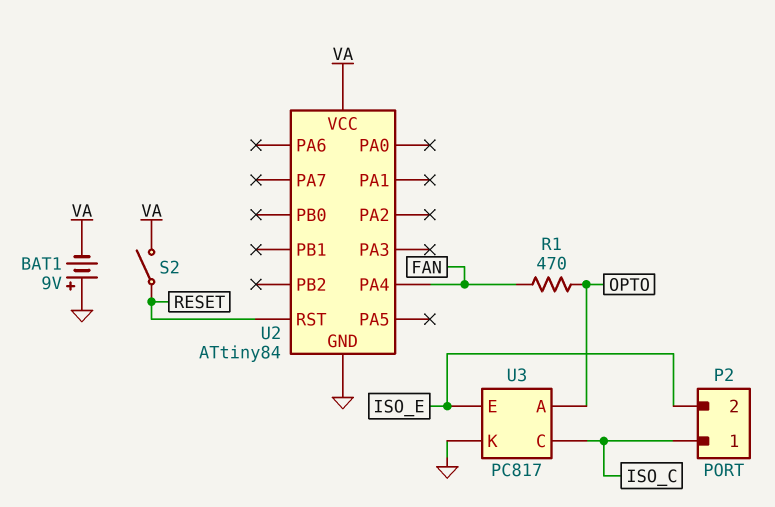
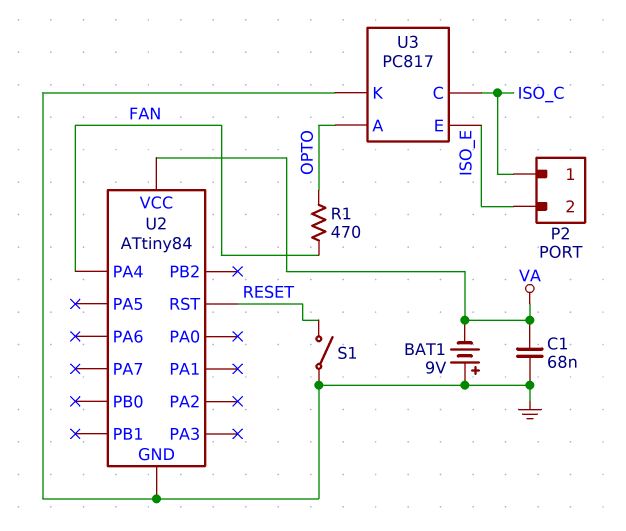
C1: none -> 68nF (GND, VA)
S1: none -> switch (GND, RESET)
S2: switch (RESET, VA) -> none

